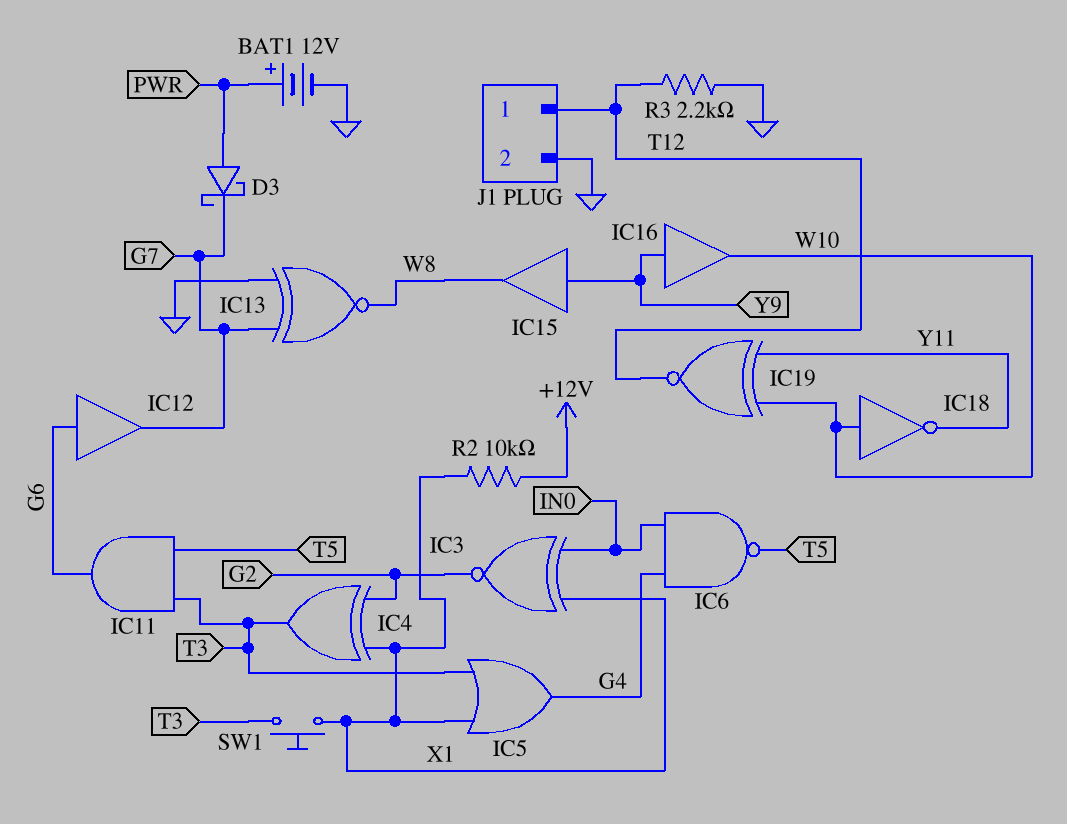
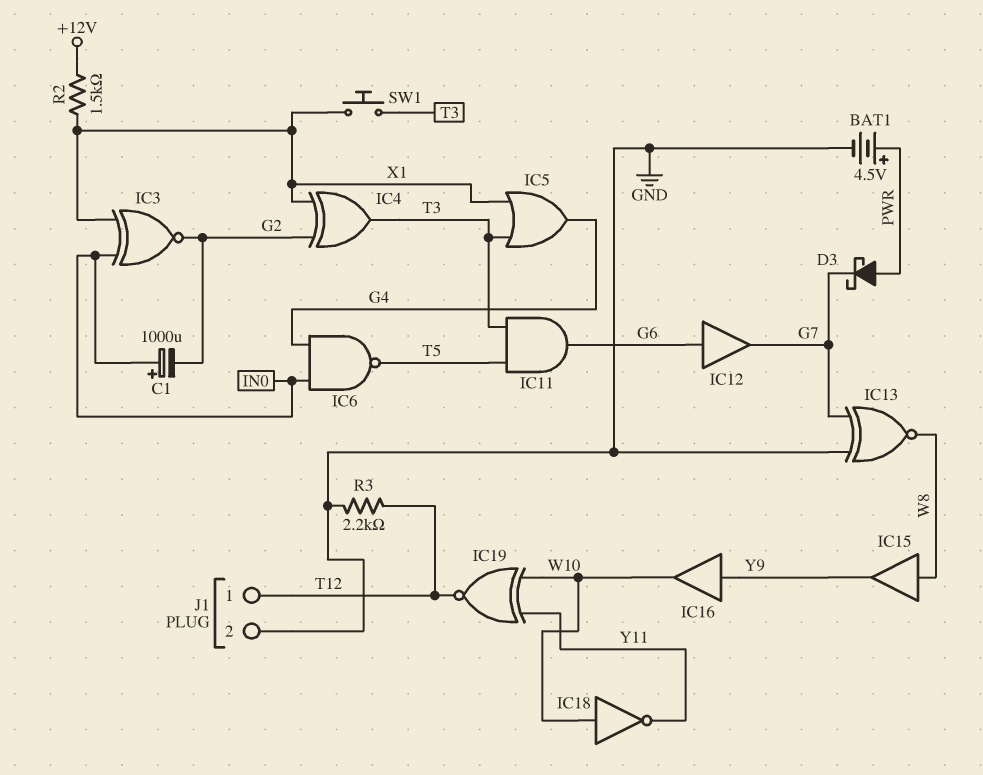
BAT1: 12V (plus PWR, minus GND) -> 4.5V (plus PWR, minus GND)
C1: none -> 1000uF (plus IN0, minus G2)
IC15: buffer (in Y9, out W8) -> buffer (in W8, out Y9)
R2: 10k (+12V, X1) -> 1.5k (+12V, X1)

